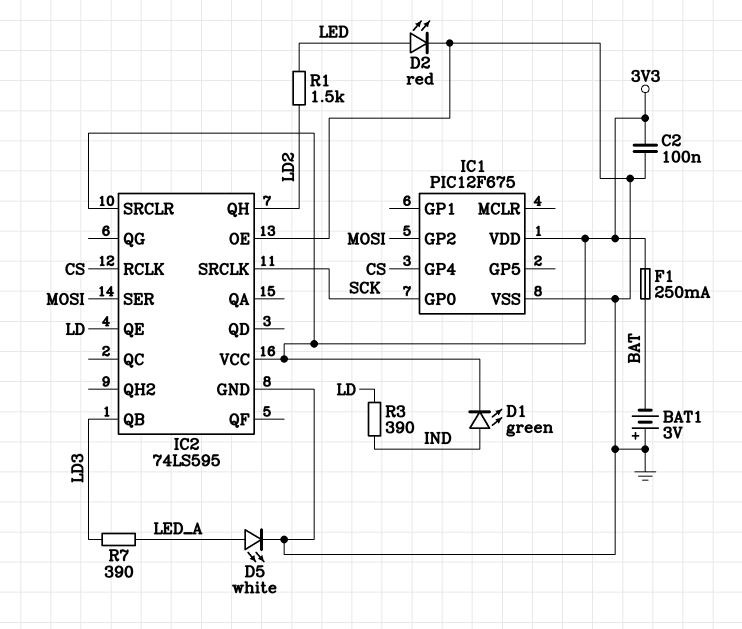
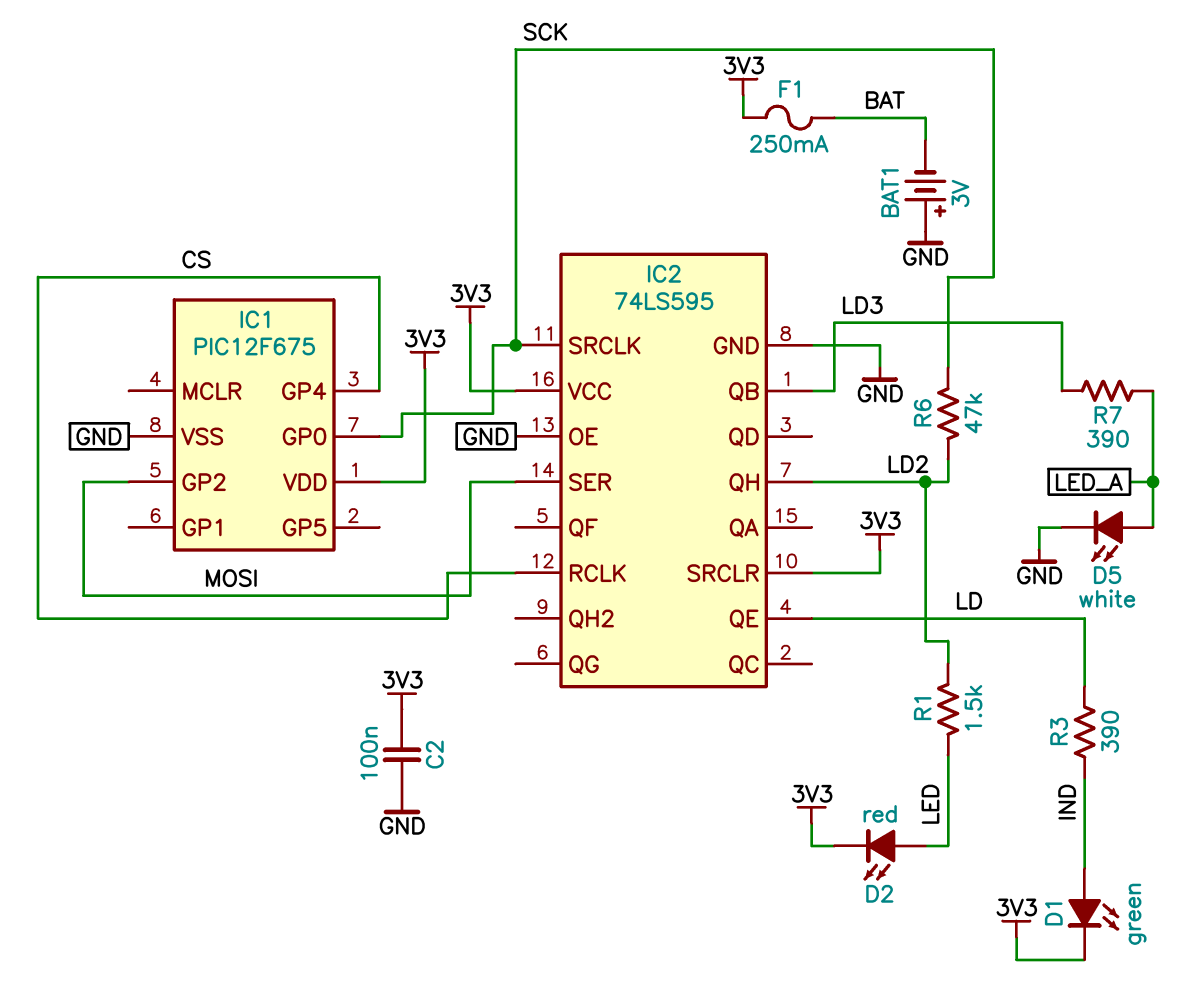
D2: LED red (A LED, K GND) -> LED red (A LED, K 3V3)
R6: none -> 47k (LD2, SCK)

